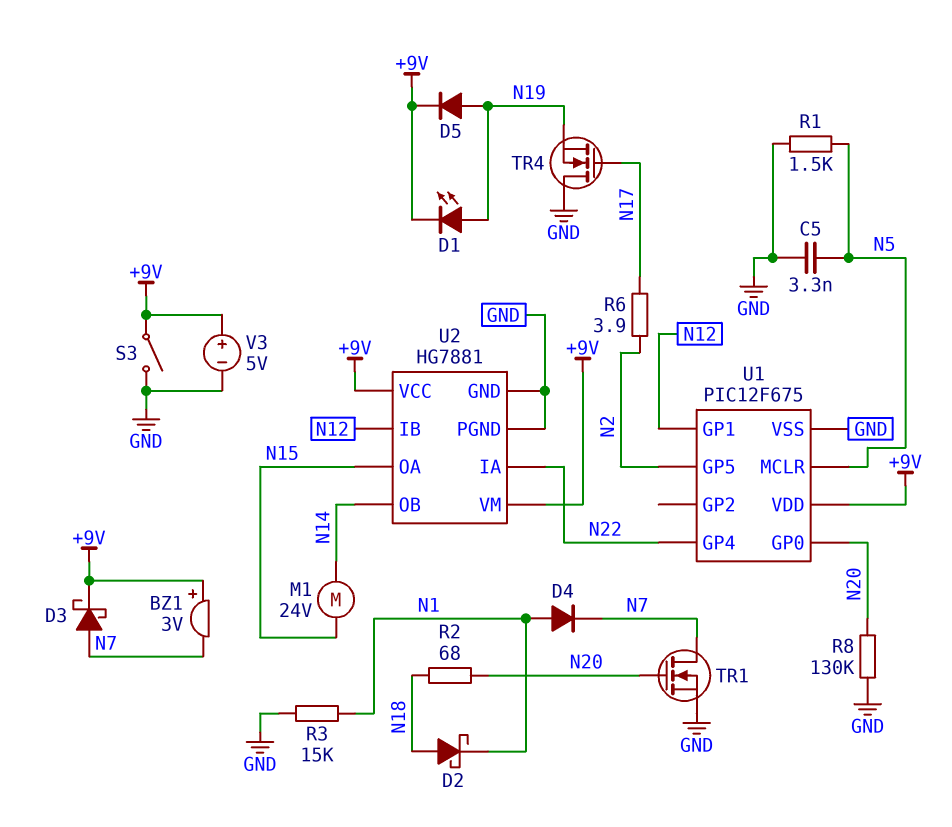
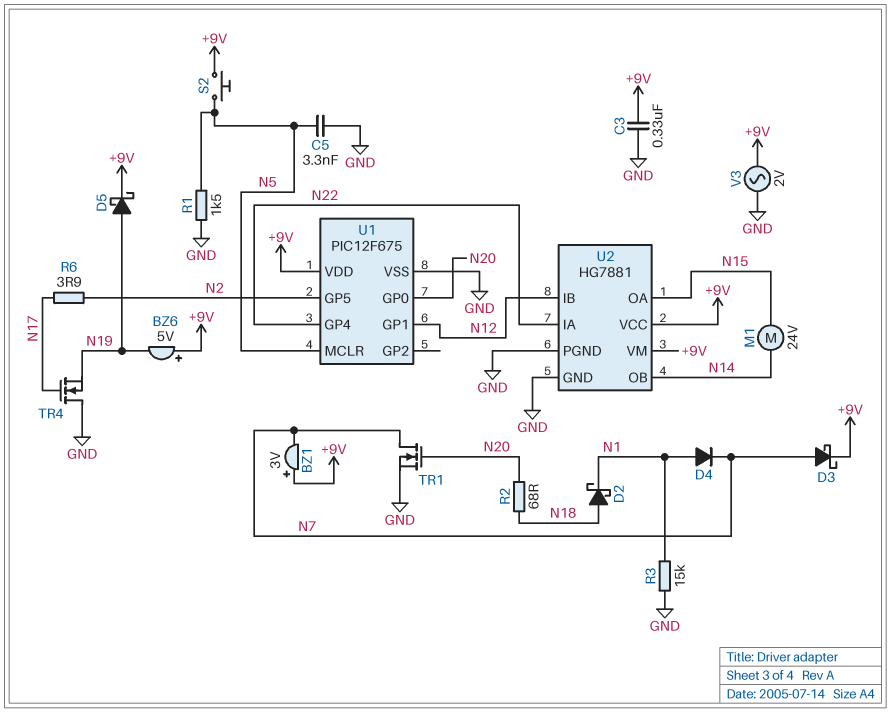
BZ6: none -> buzzer 5V (plus +9V, minus N19)
C3: none -> 330nF (+9V, GND)
D1: LED (A N19, K +9V) -> none
D5: diode (A N19, K +9V) -> schottky (A N19, K +9V)
R8: 130k (GND, N20) -> none
S2: none -> button (+9V, N5)
S3: switch (+9V, GND) -> none
V3: 5V (plus +9V, minus GND) -> AC 2V (+9V, GND)

